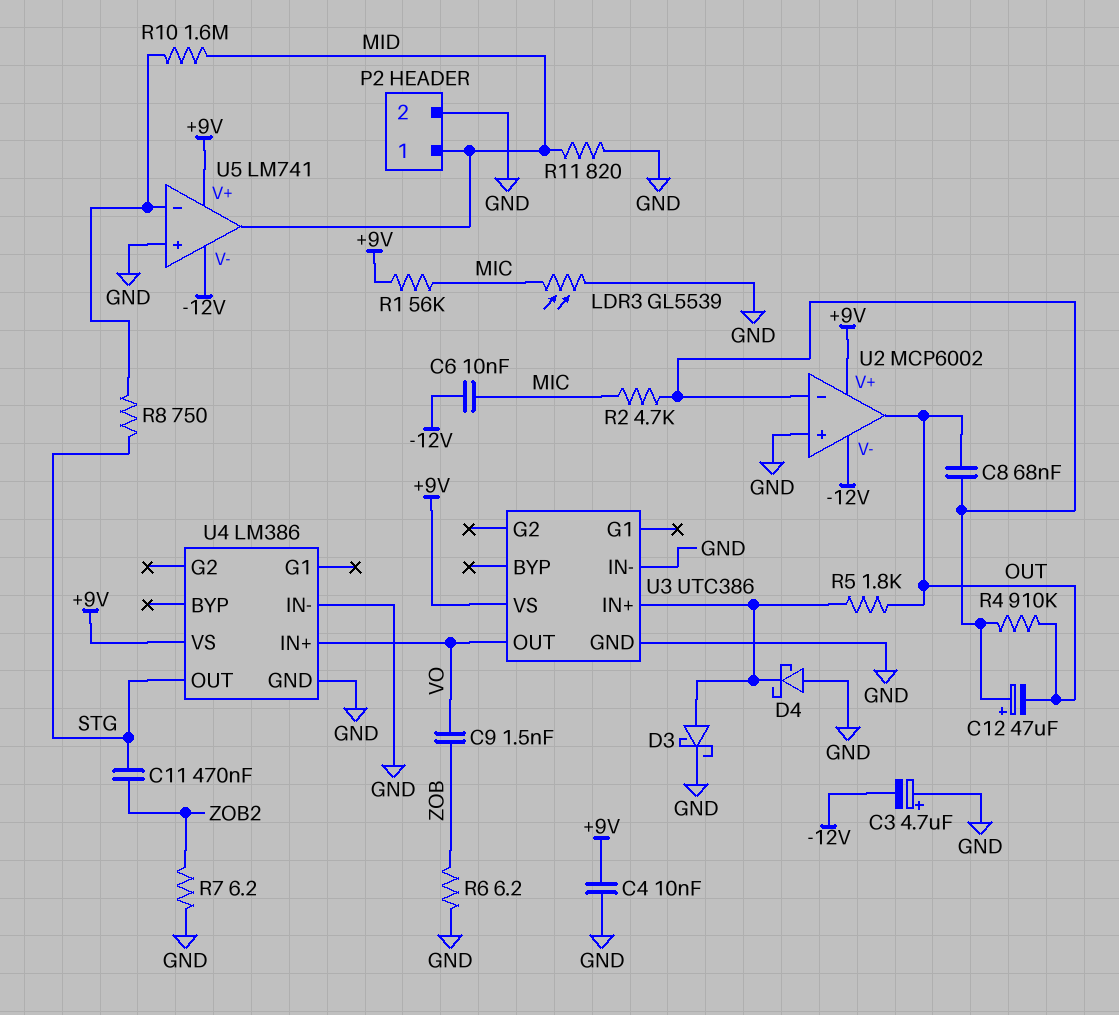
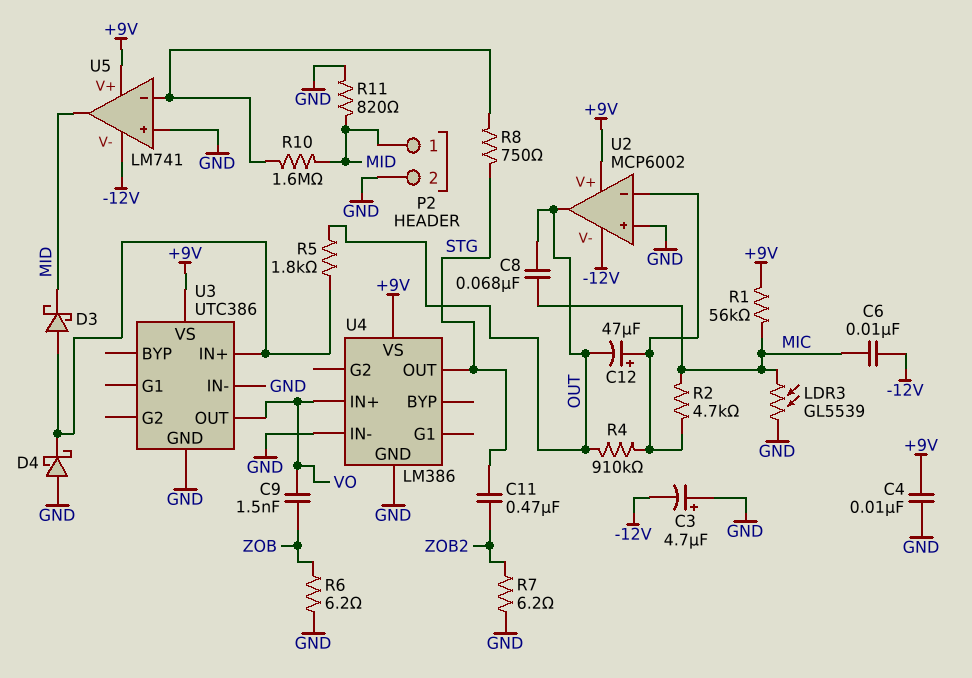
C8: 68nF (OUT, U2/in-) -> 68nF (MIC, OUT)
D3: schottky (A U3/IN+, K GND) -> schottky (A U3/IN+, K MID)

